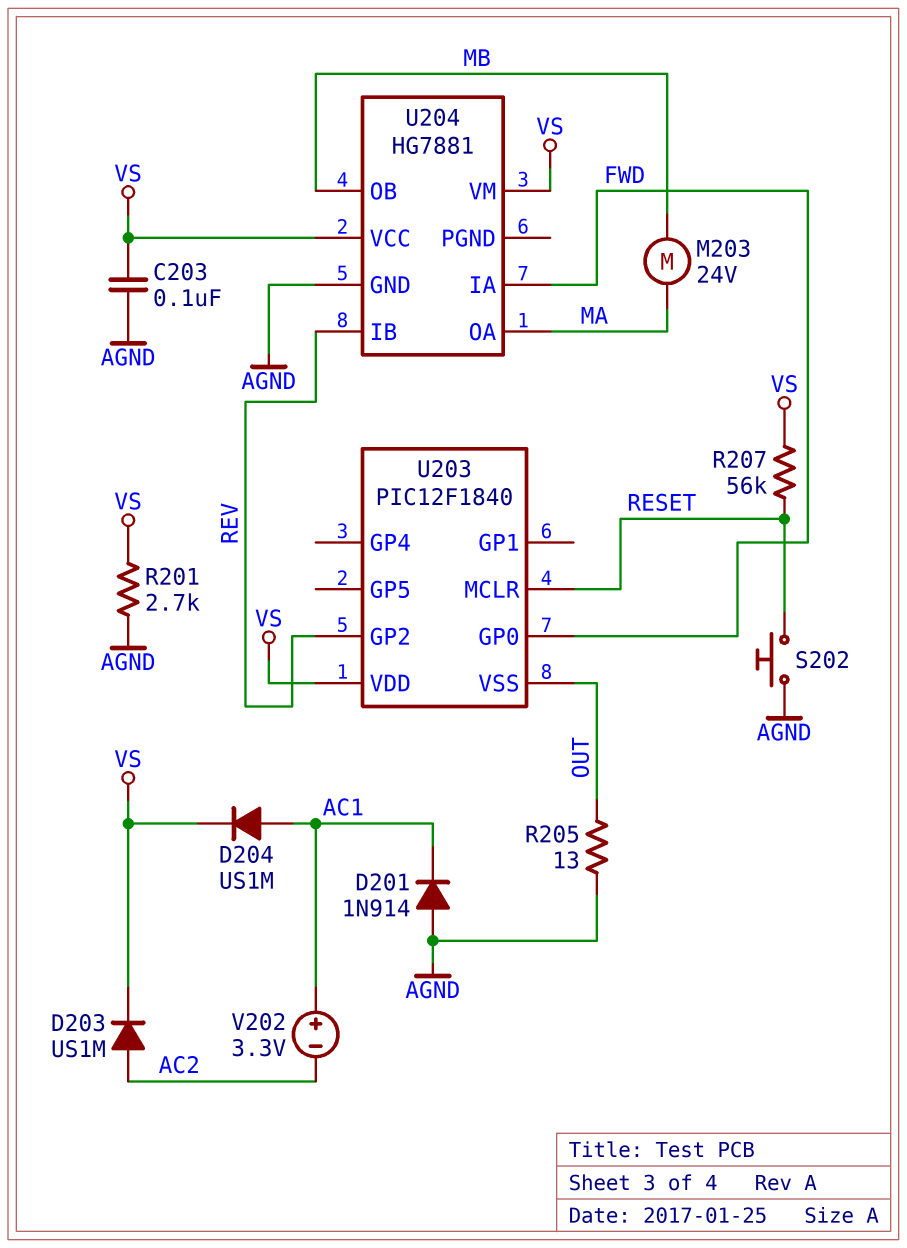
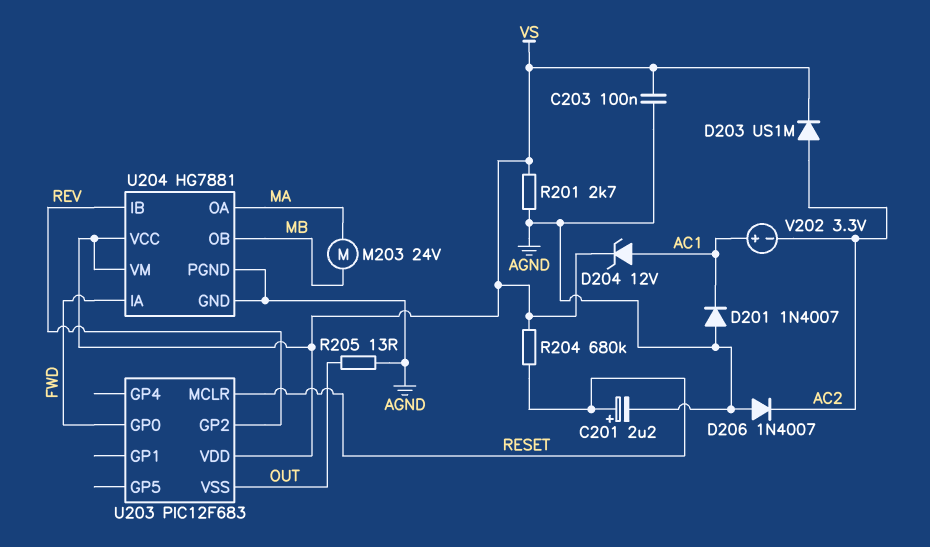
C201: none -> 2.2uF (plus RESET, minus AGND)
D201: diode 1N914 (A AGND, K AC1) -> diode 1N4007 (A AGND, K AC1)
D204: diode US1M (A AC1, K VS) -> zener 12V (A AC1, K VS)
D206: none -> diode 1N4007 (A AGND, K AC2)
R204: none -> 680k (RESET, VS)
R207: 56k (RESET, VS) -> none
S202: button (AGND, RESET) -> none
U203: PIC12F1840 -> PIC12F683
U204 pin PGND: none -> AGND

